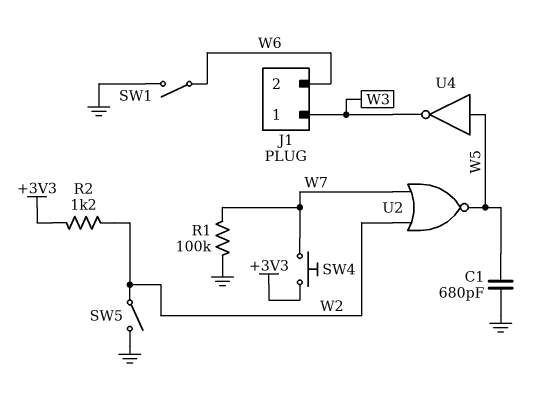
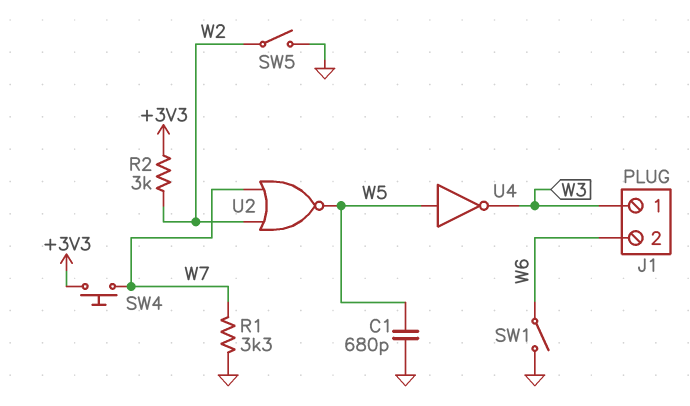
R1: 100k (GND, W7) -> 3.3k (GND, W7)
R2: 1.2k (+3V3, W2) -> 3k (+3V3, W2)

